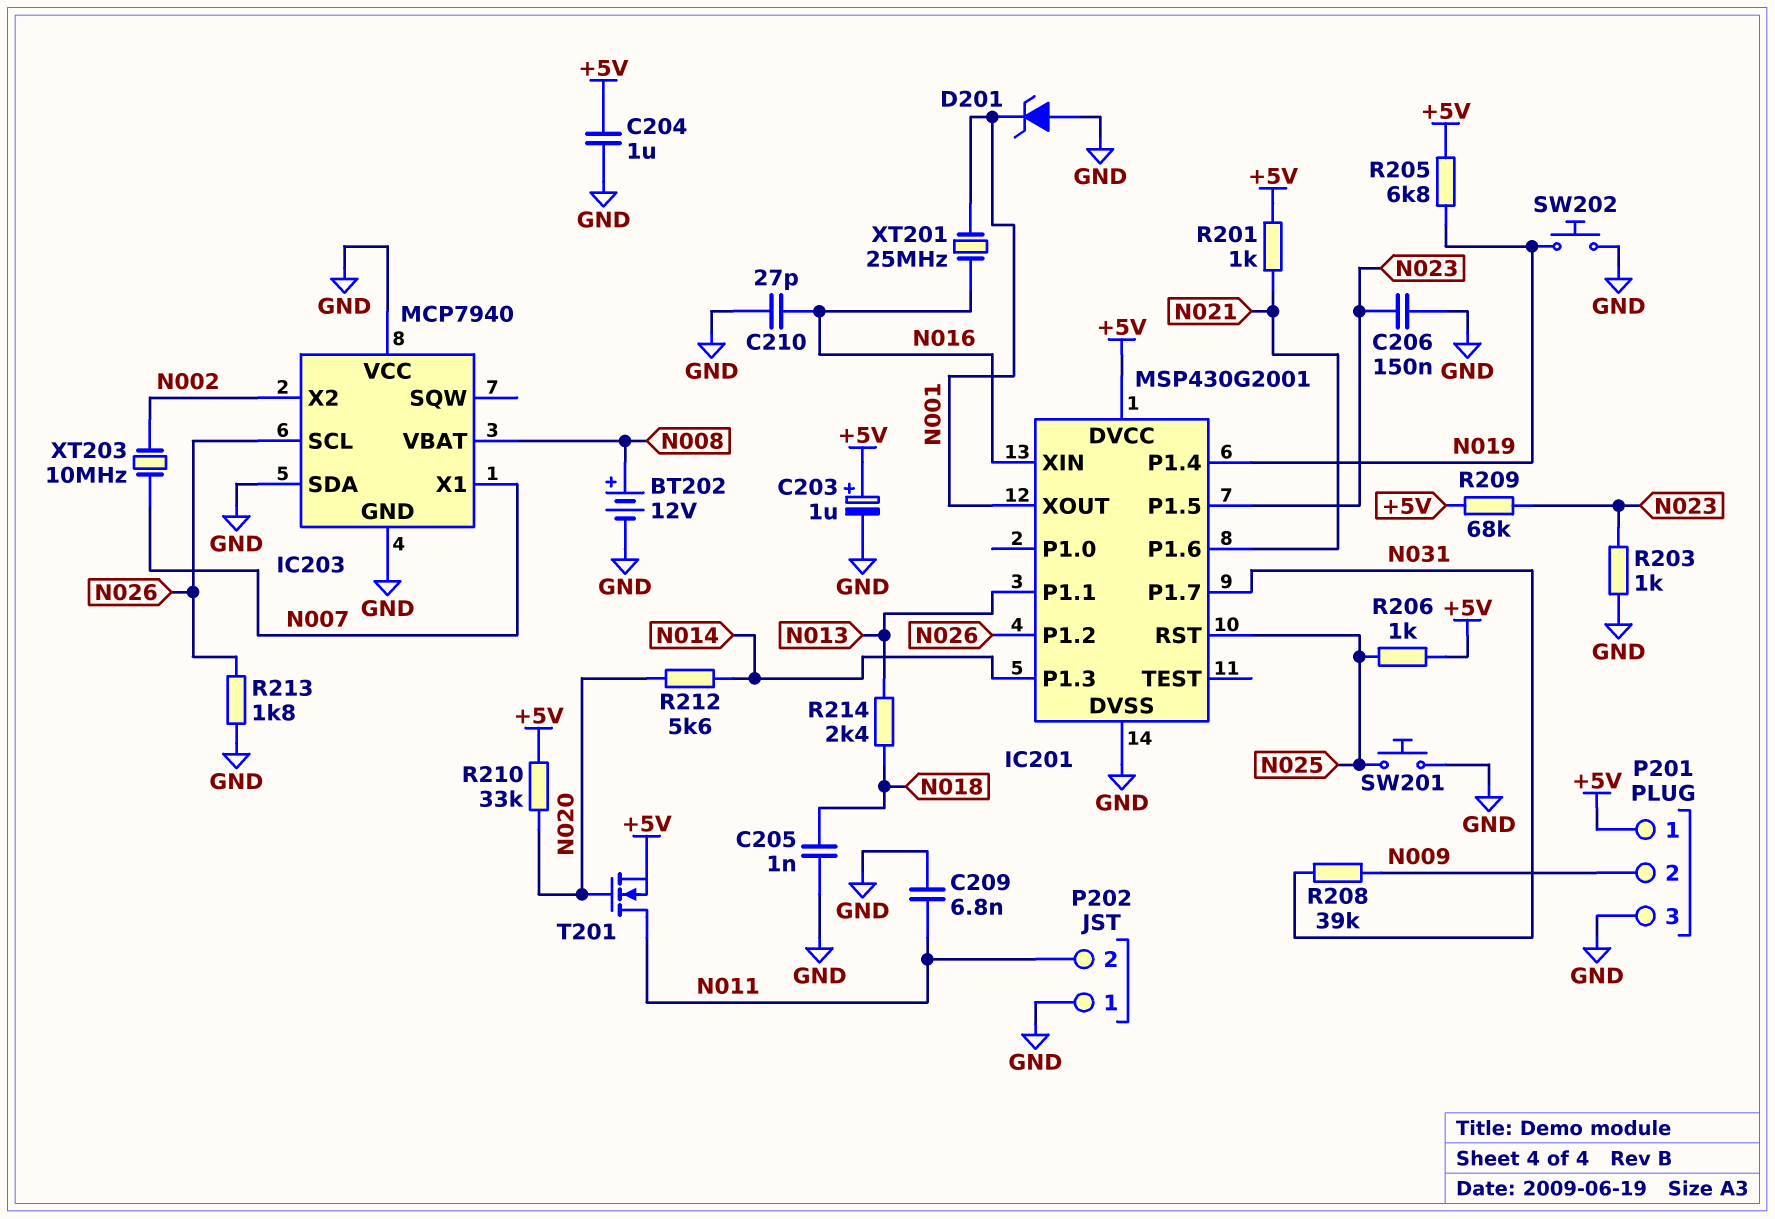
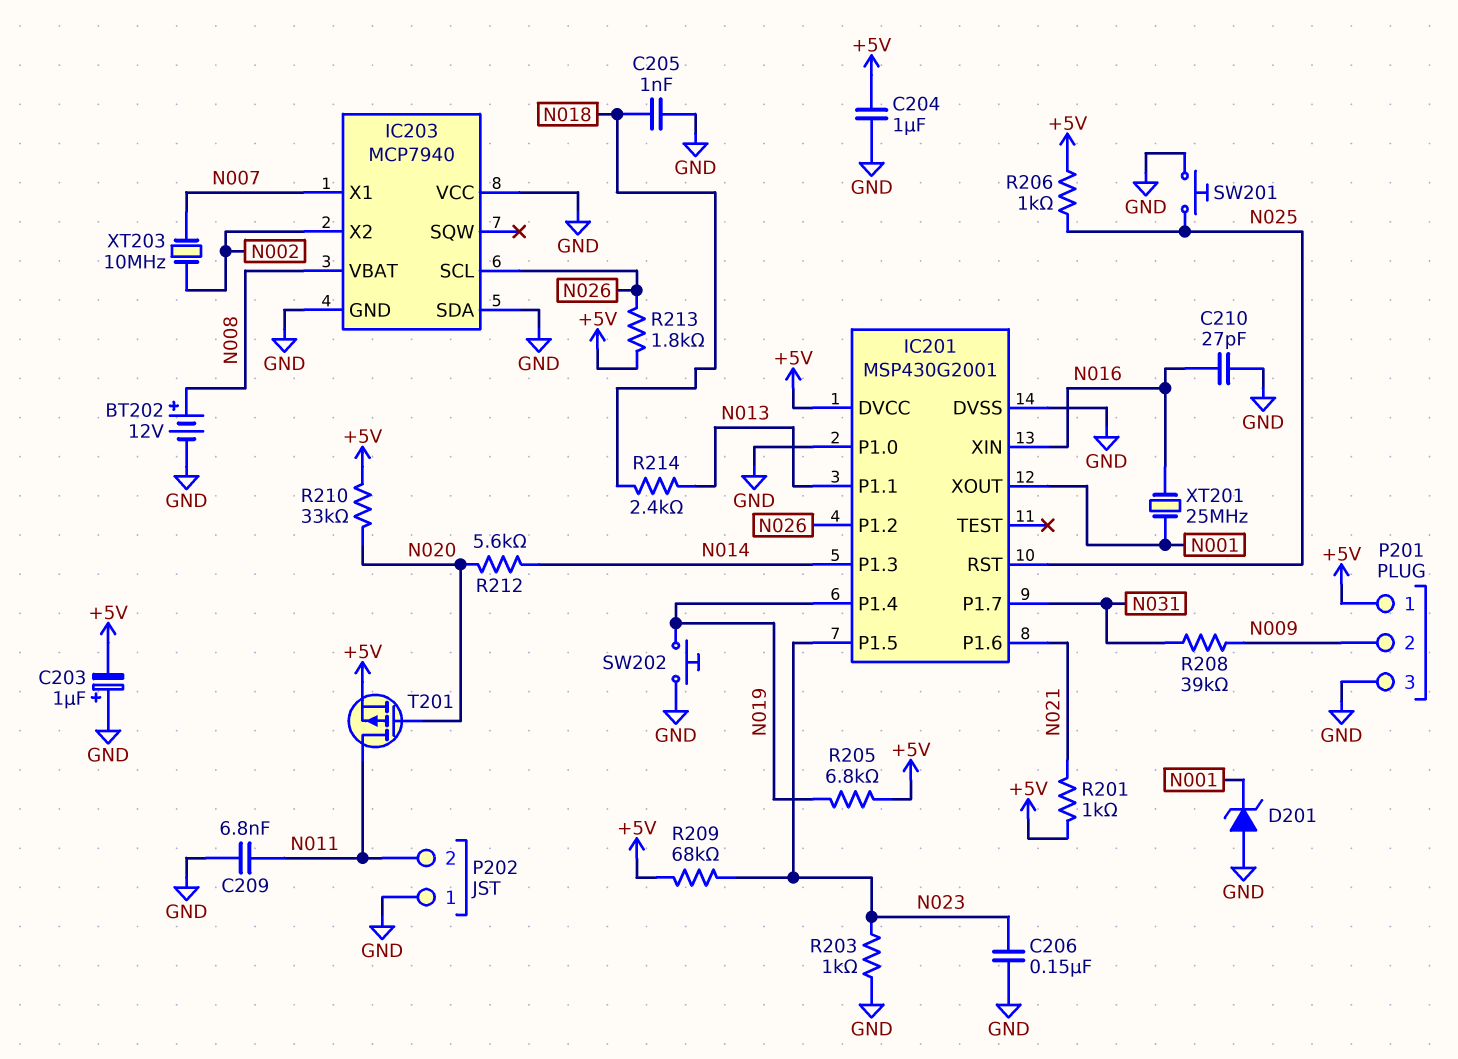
C203: 1uF (plus +5V, minus GND) -> 1uF (plus GND, minus +5V)
IC201 pin P1.0: none -> GND
R213: 1.8k (GND, N026) -> 1.8k (+5V, N026)
T201: NMOS (G N020, D N011, S +5V) -> PMOS (G N020, D N011, S +5V)

